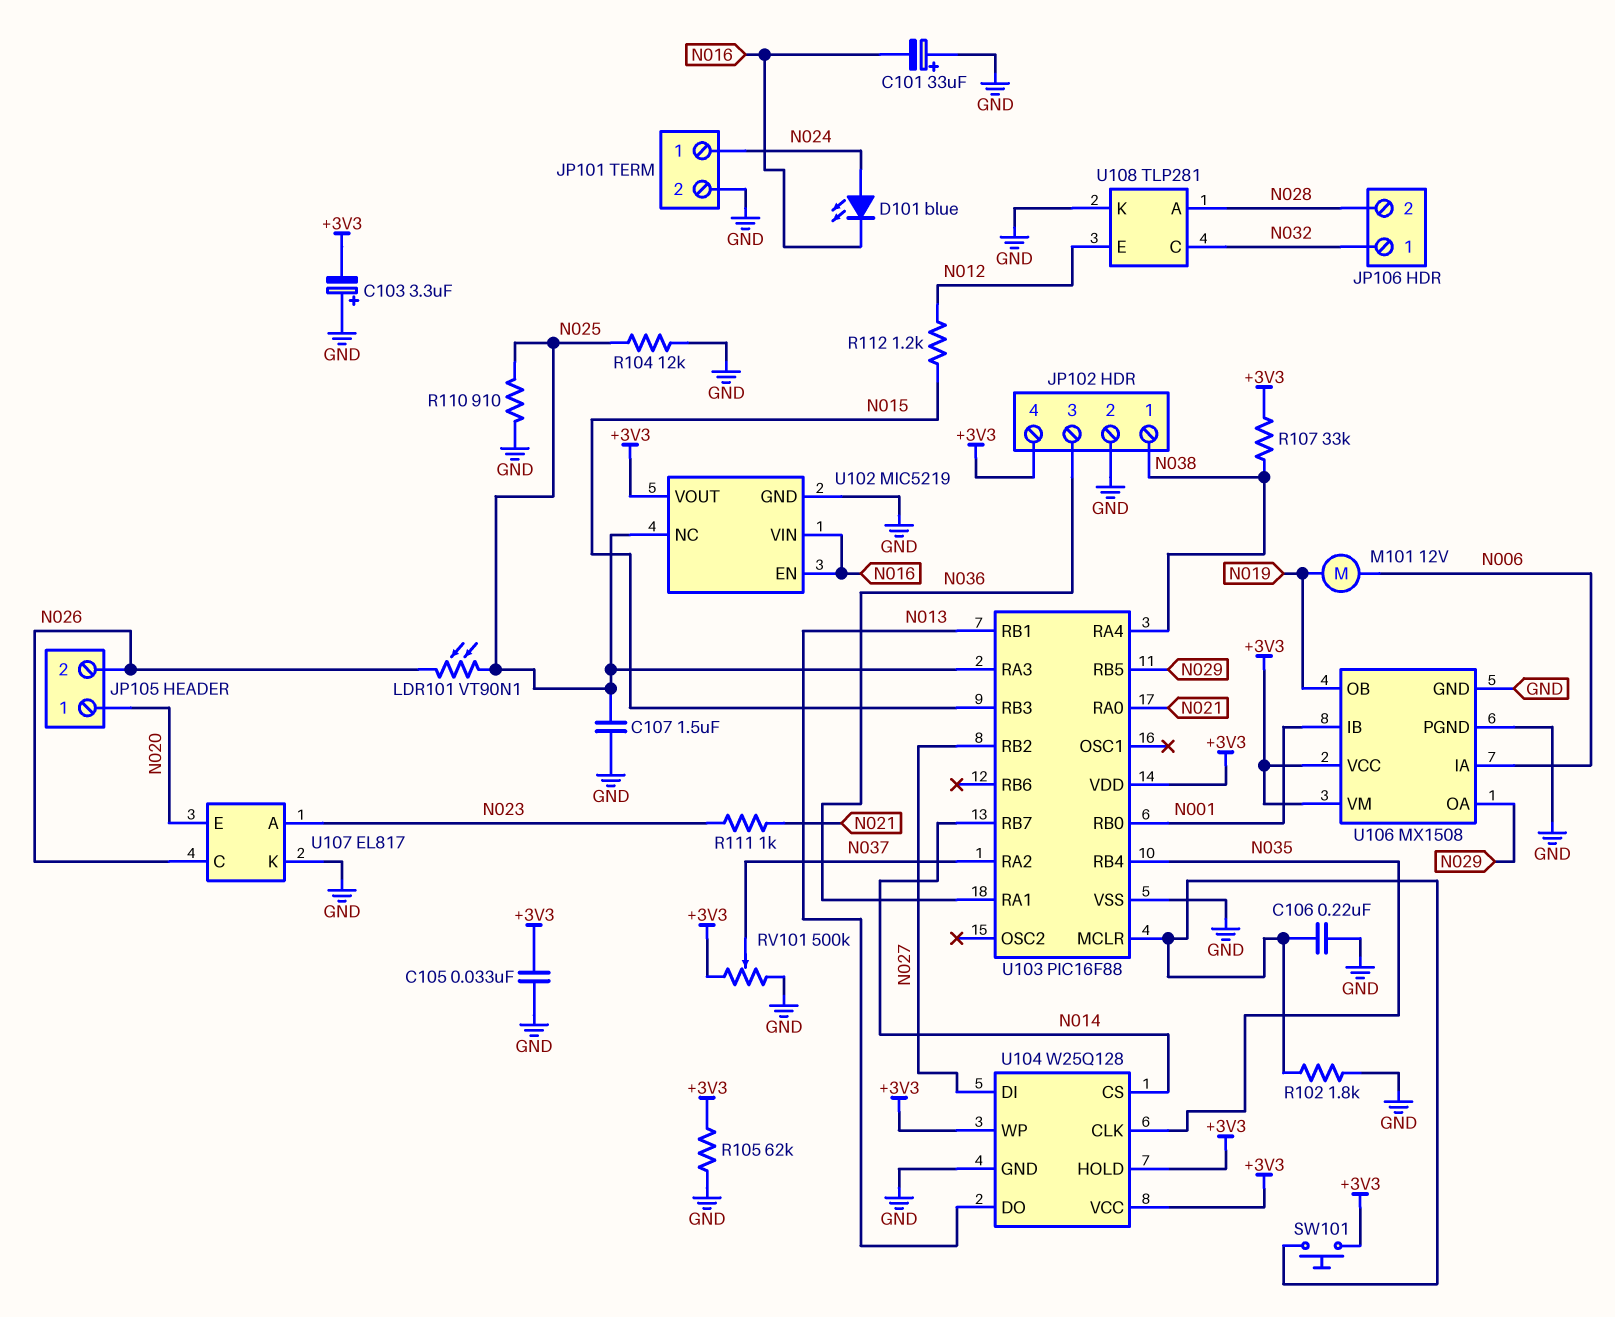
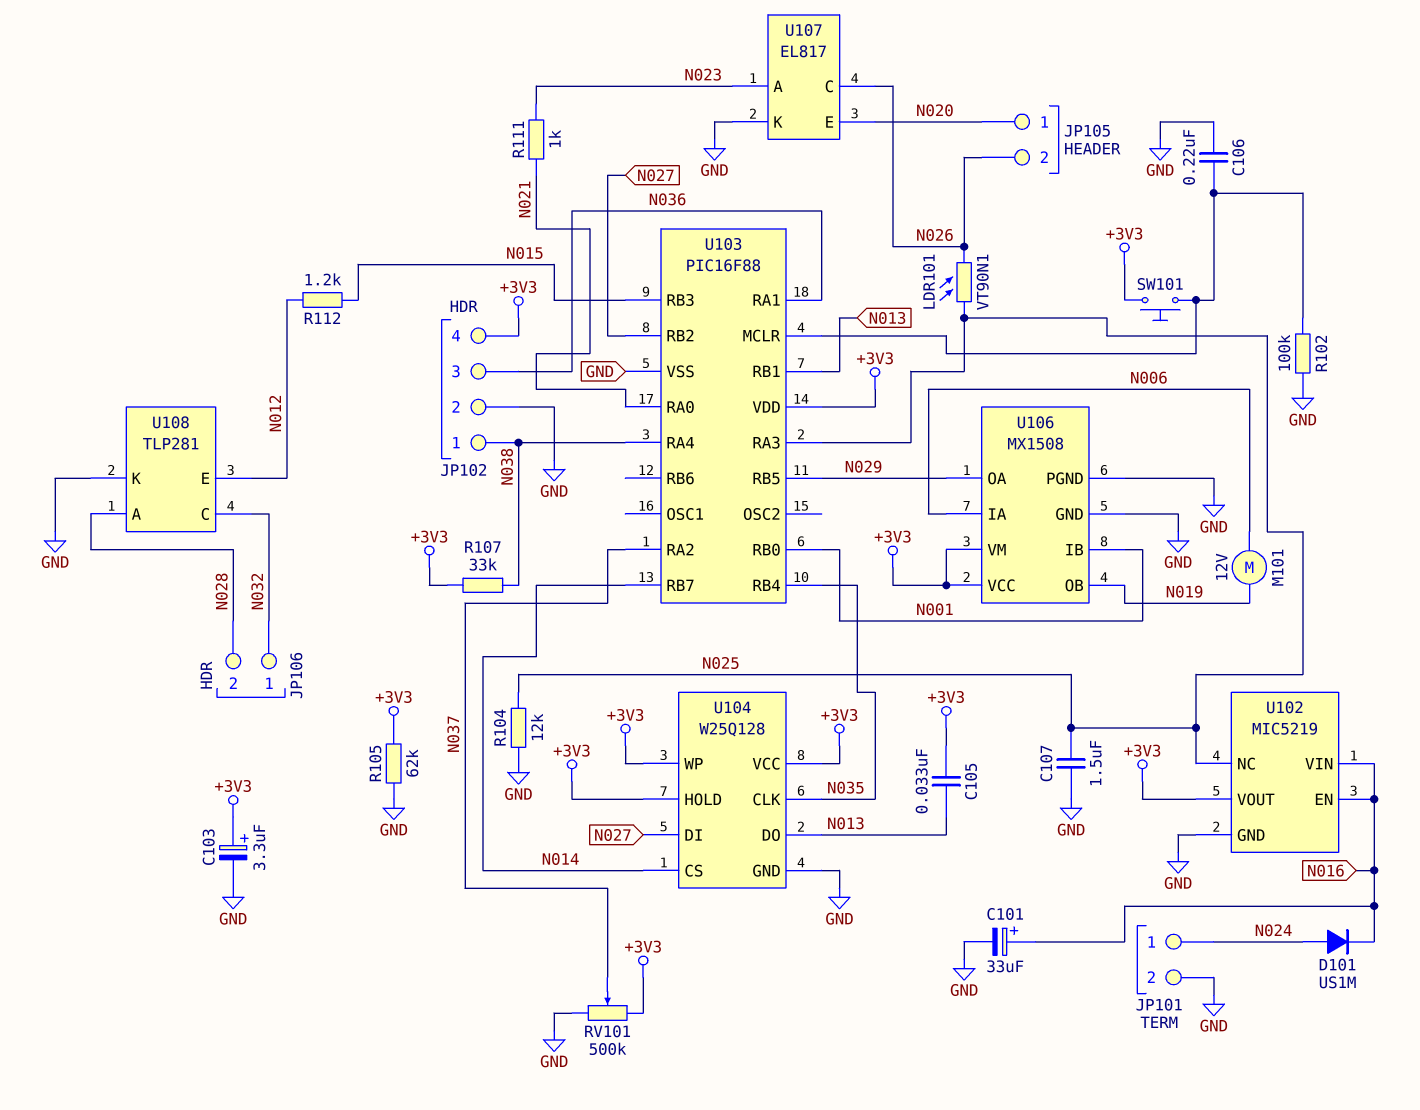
C101: 33uF (plus GND, minus N016) -> 33uF (plus N016, minus GND)
C103: 3.3uF (plus GND, minus +3V3) -> 3.3uF (plus +3V3, minus GND)
C105: 33nF (+3V3, GND) -> 33nF (+3V3, N013)
D101: LED blue (A N024, K N016) -> diode US1M (A N024, K N016)
R102: 1.8k (GND, U103/MCLR) -> 100k (GND, U103/MCLR)
R110: 910 (GND, N025) -> none

